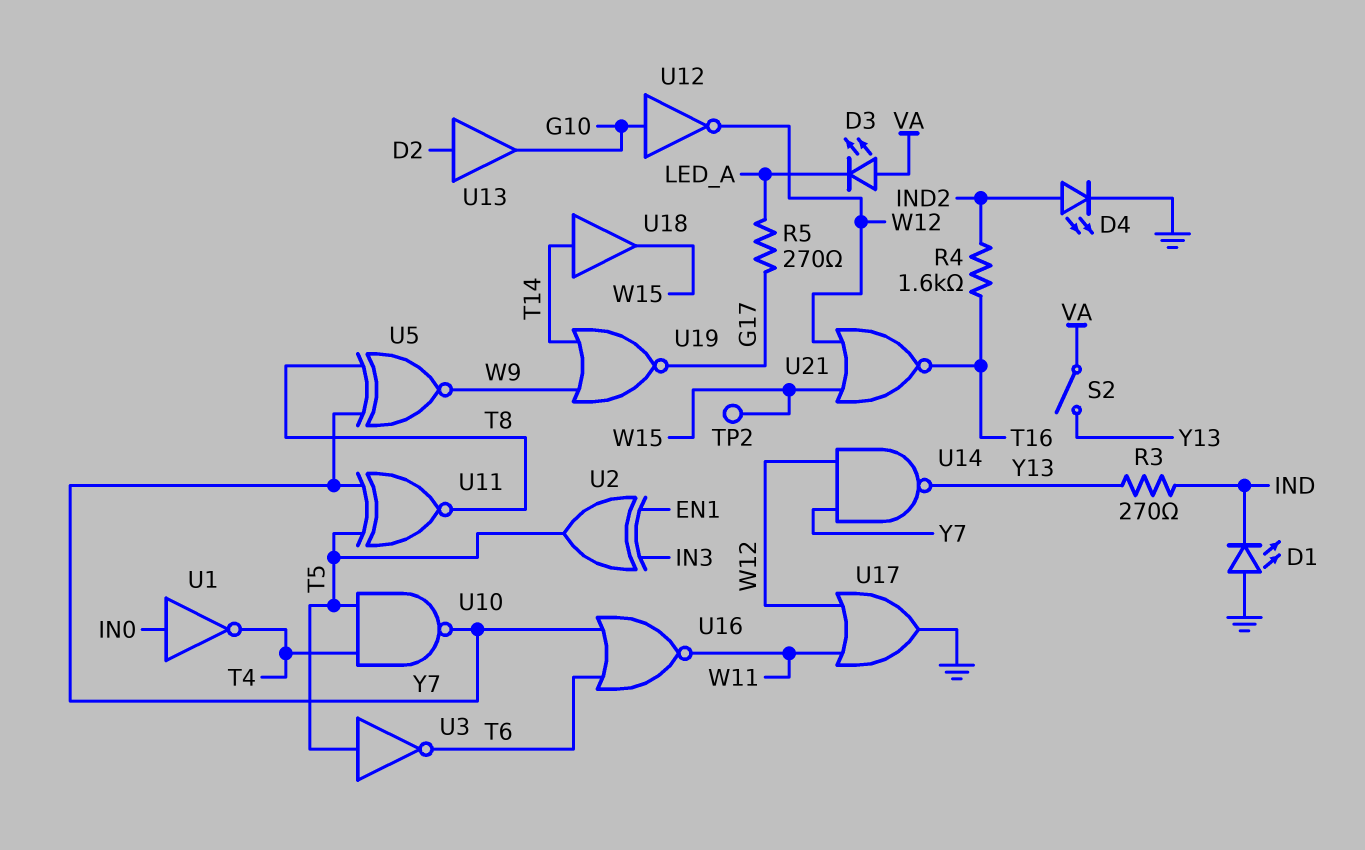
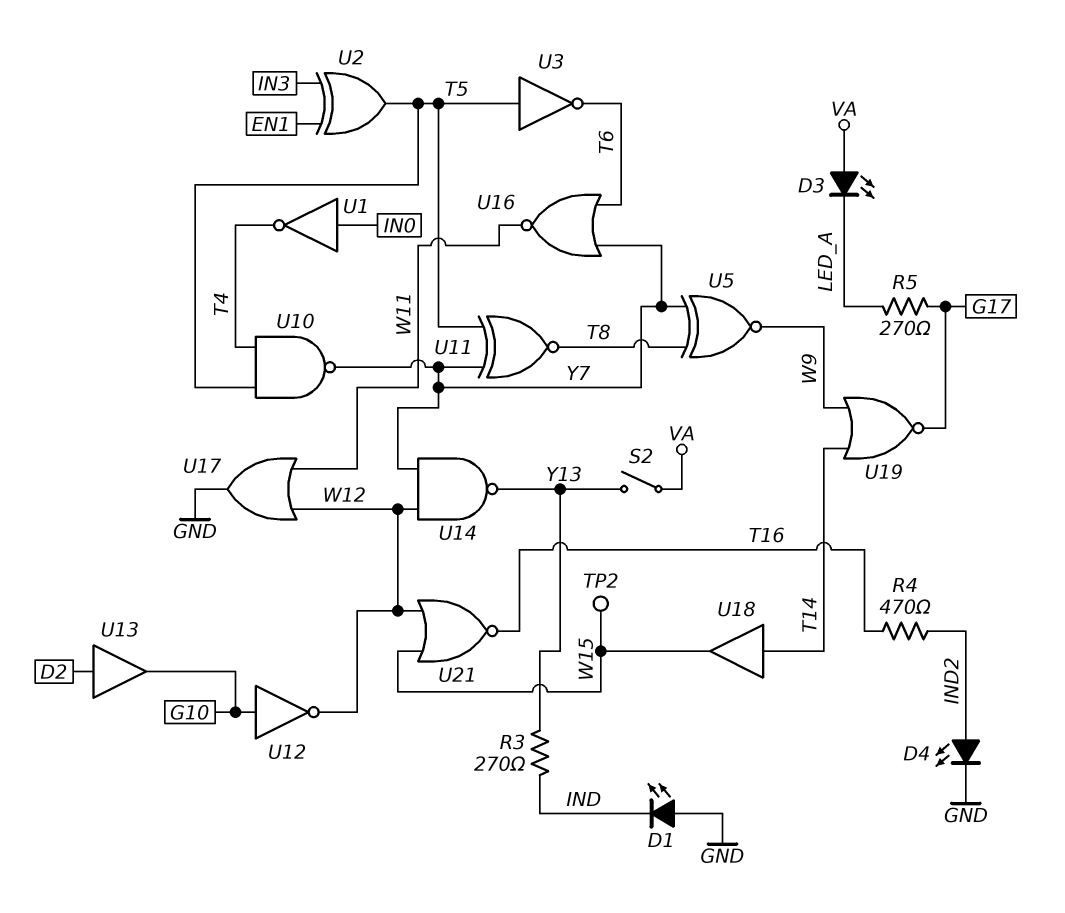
R4: 1.6k (IND2, T16) -> 470 (IND2, T16)

